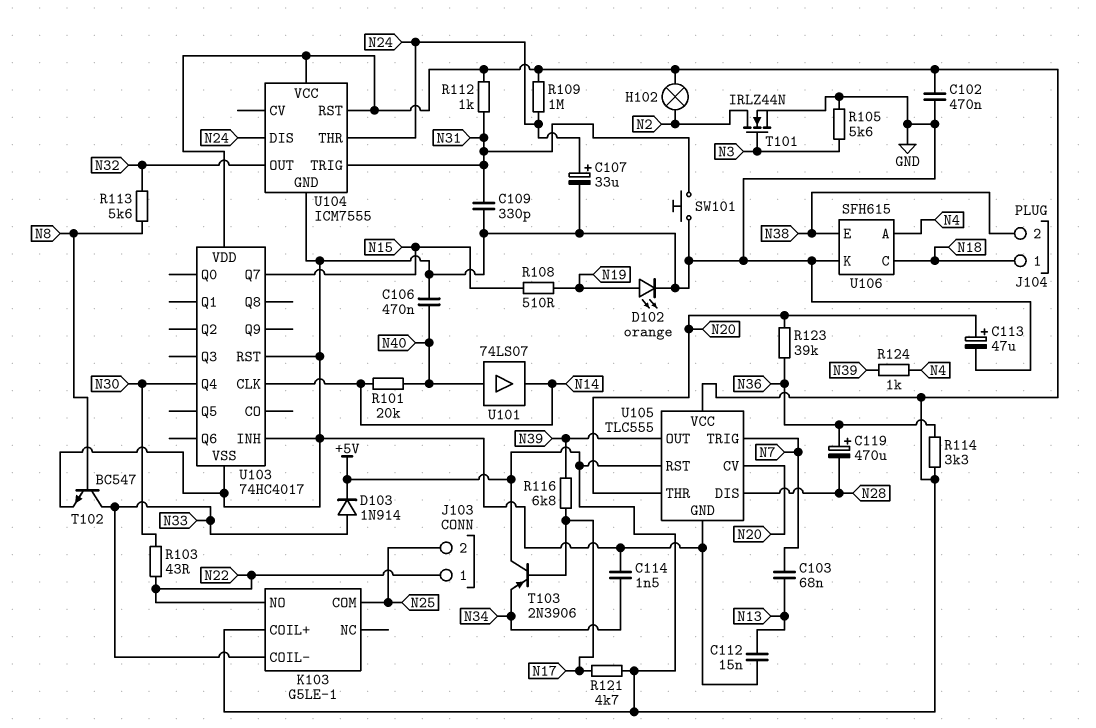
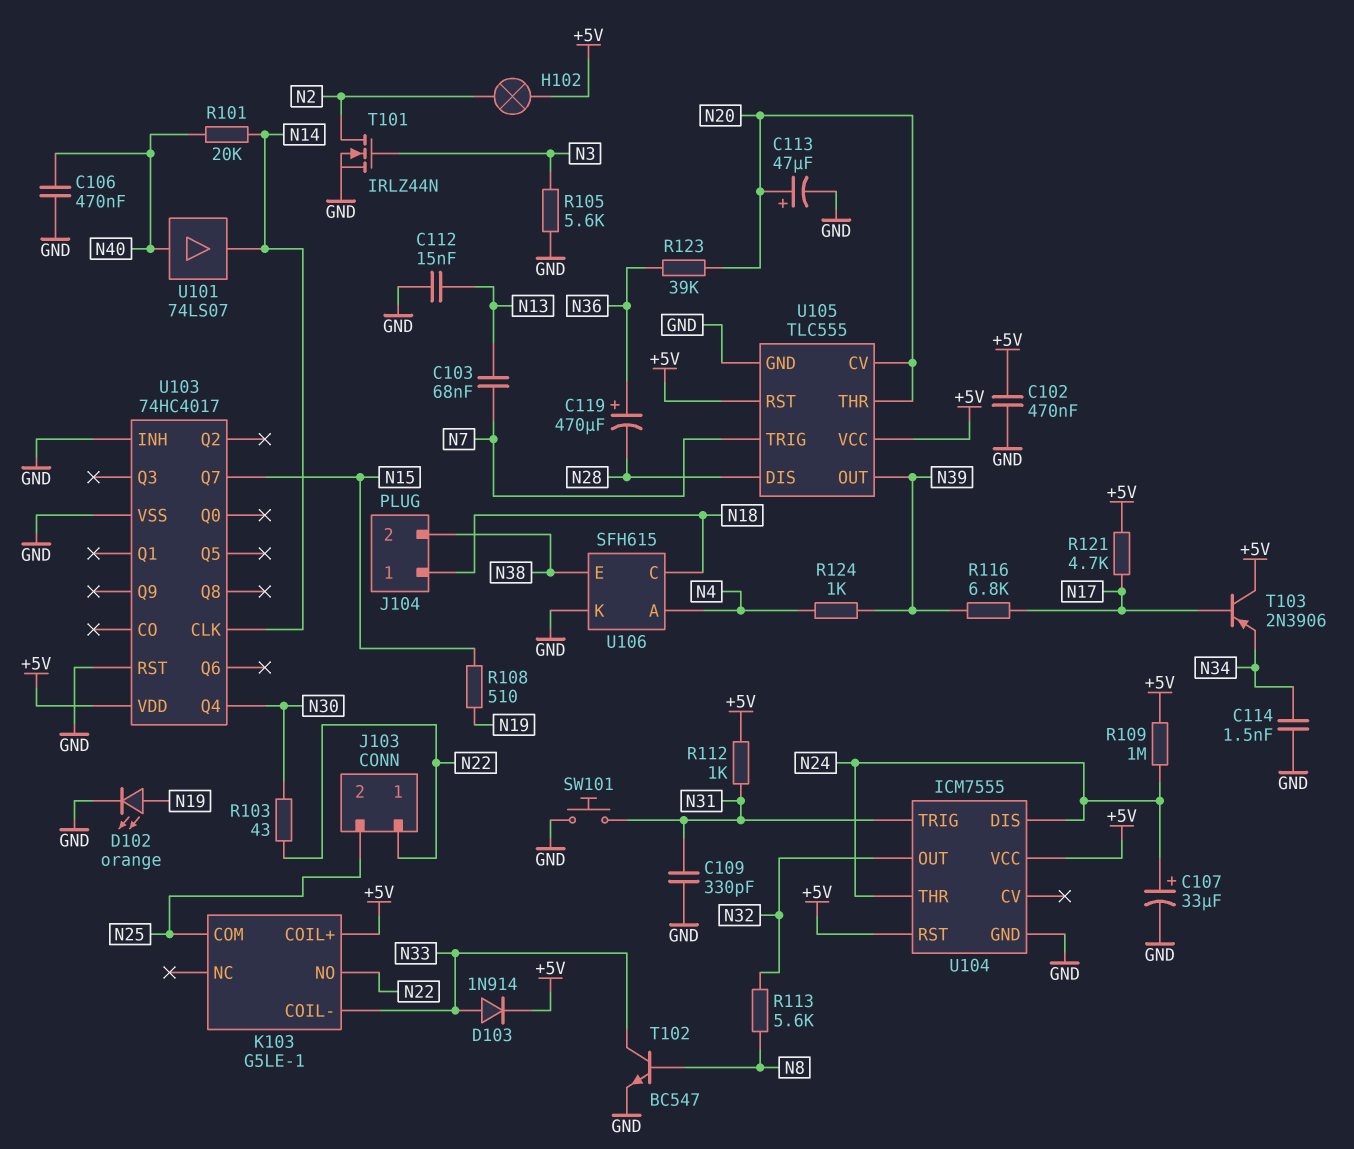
R114: 3.3k (+5V, N36) -> none

